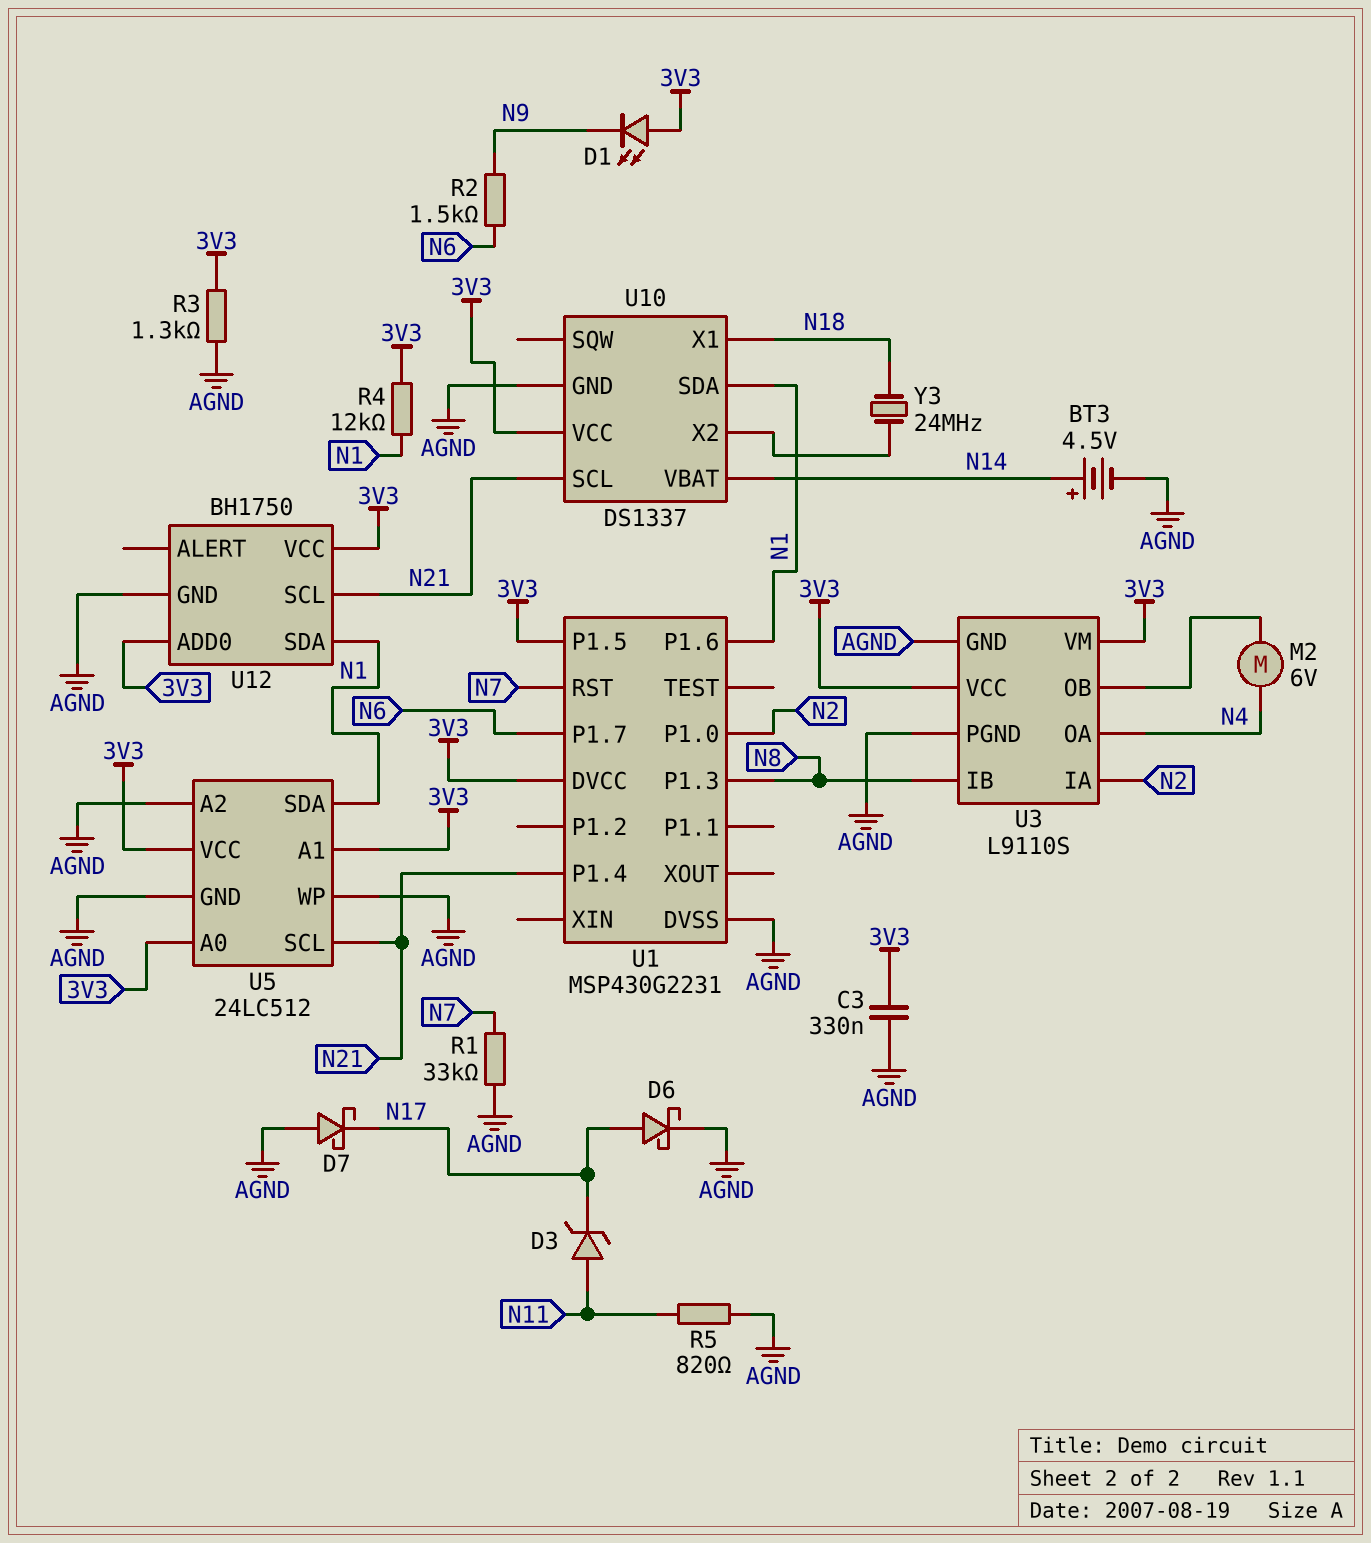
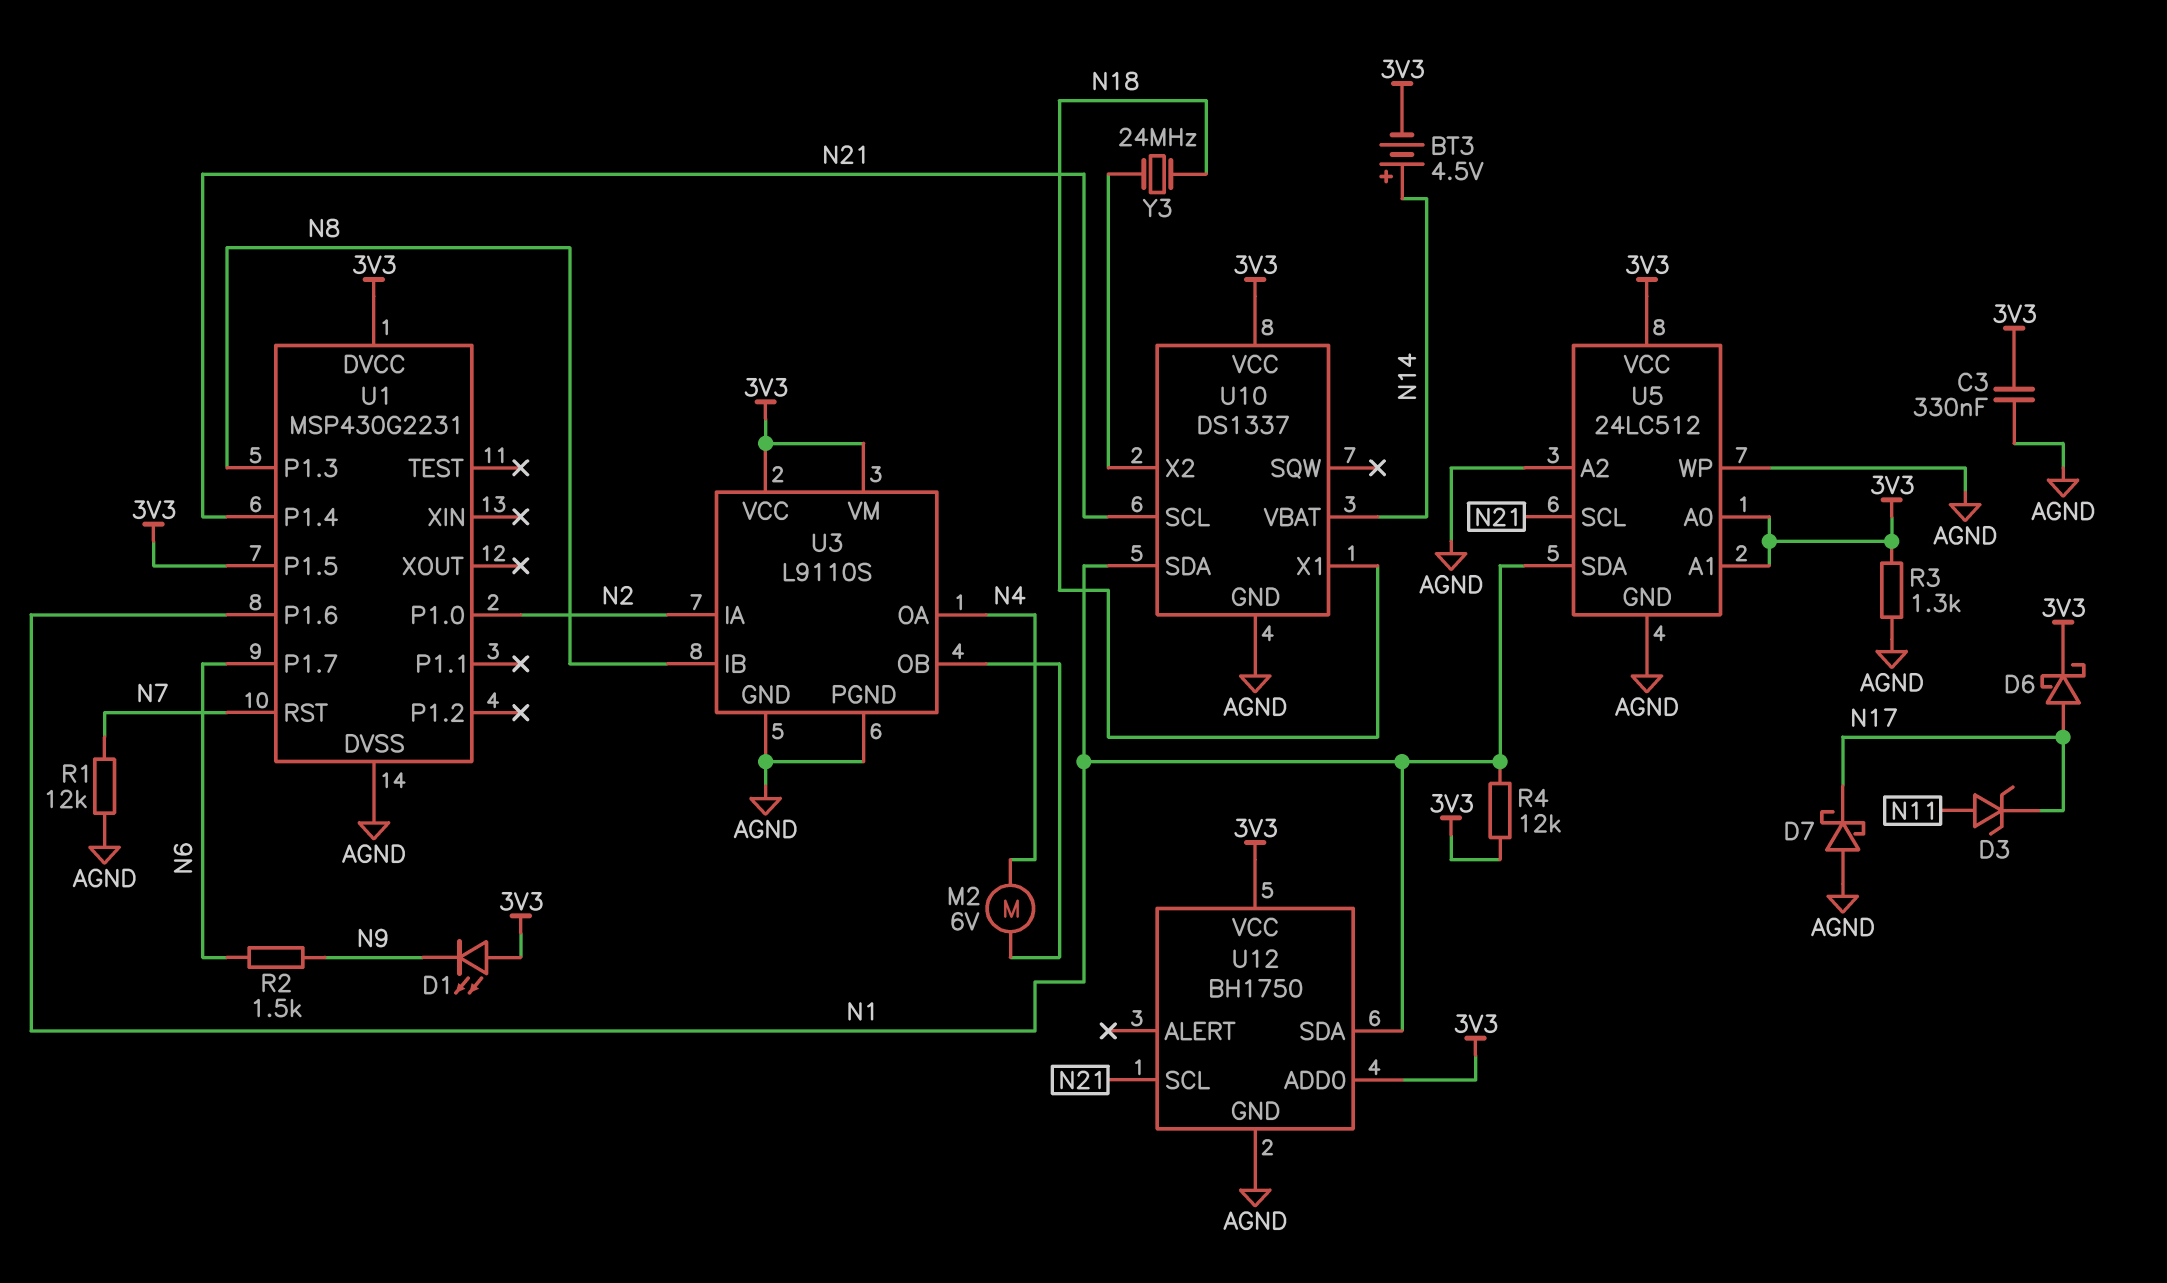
BT3: 4.5V (plus N14, minus AGND) -> 4.5V (plus N14, minus 3V3)
D6: schottky (A N17, K AGND) -> schottky (A N17, K 3V3)
R1: 33k (AGND, N7) -> 12k (AGND, N7)
R5: 820 (AGND, N11) -> none

